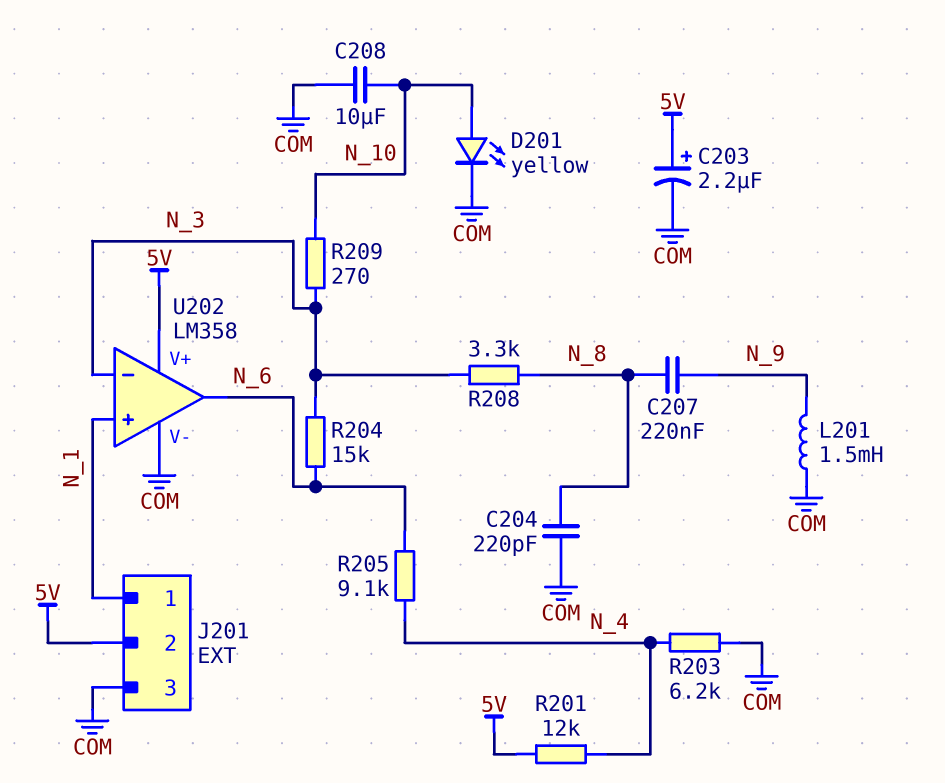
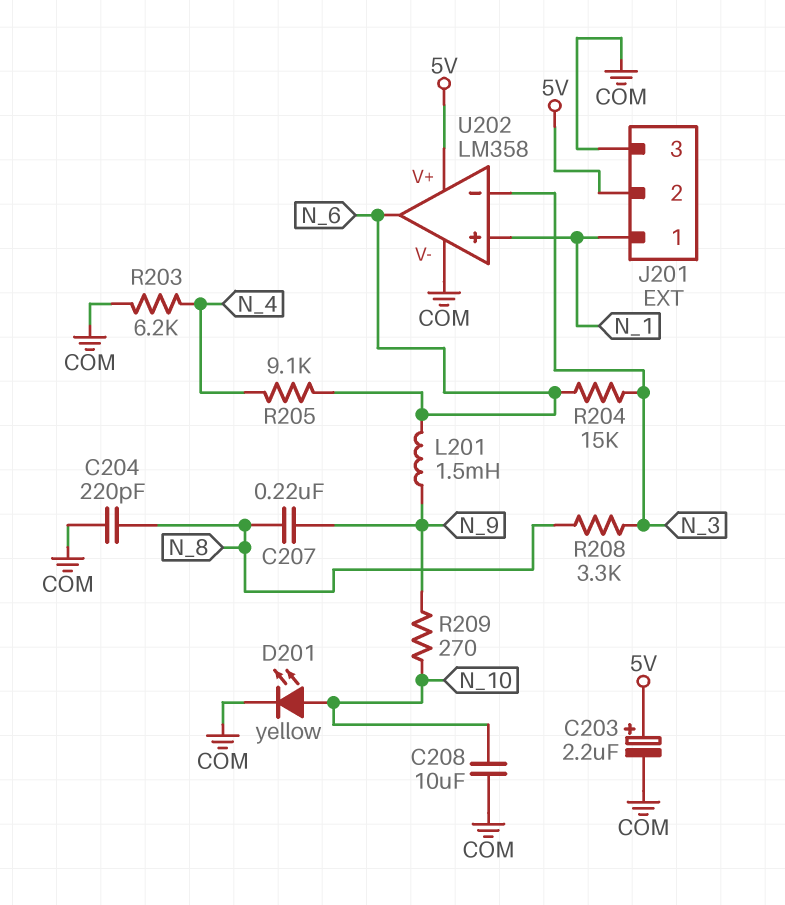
L201: 1.5mH (COM, N_9) -> 1.5mH (N_6, N_9)
R201: 12k (5V, N_4) -> none
R209: 270 (N_3, N_10) -> 270 (N_9, N_10)

